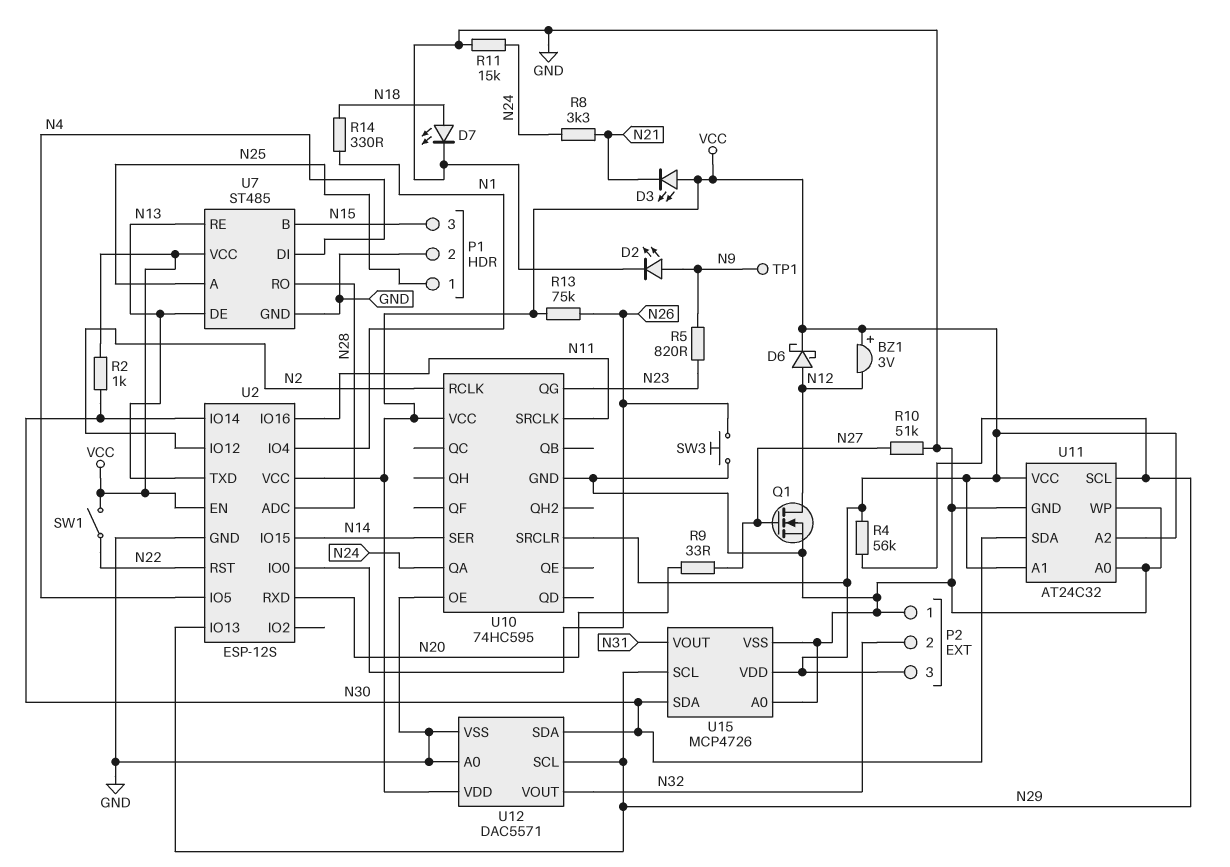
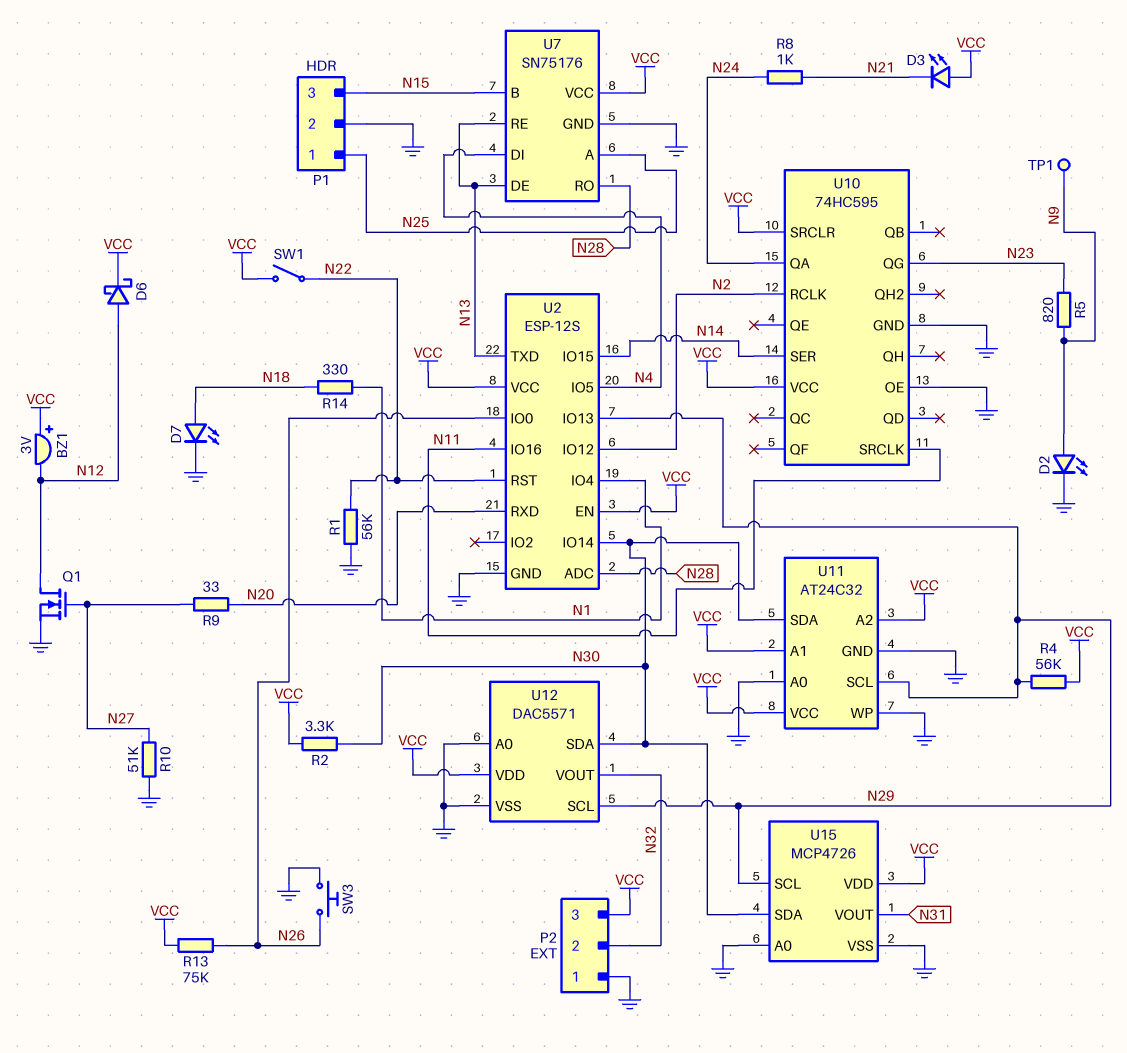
R1: none -> 56k (GND, N22)
R2: 1k (N30, VCC) -> 3.3k (N30, VCC)
R8: 3.3k (N21, N24) -> 1k (N21, N24)
R11: 15k (GND, N24) -> none
U7: ST485 -> SN75176

